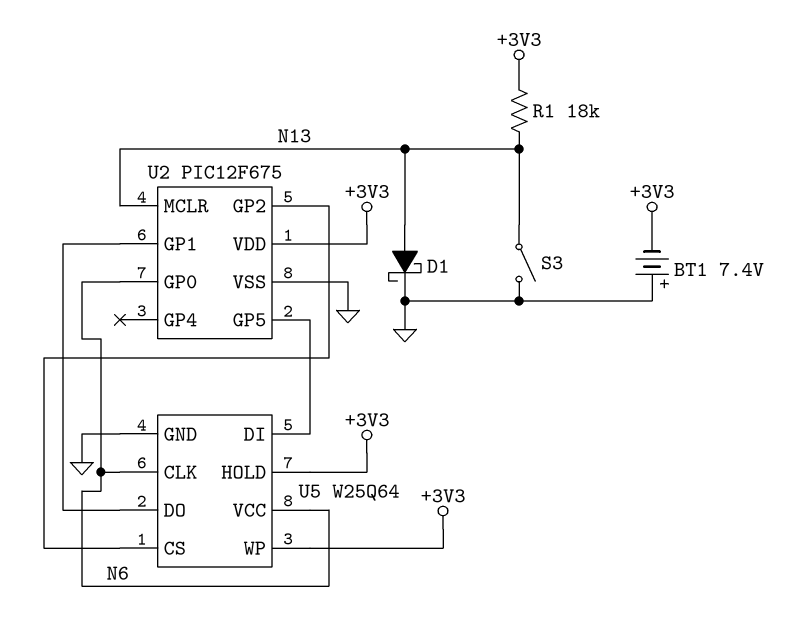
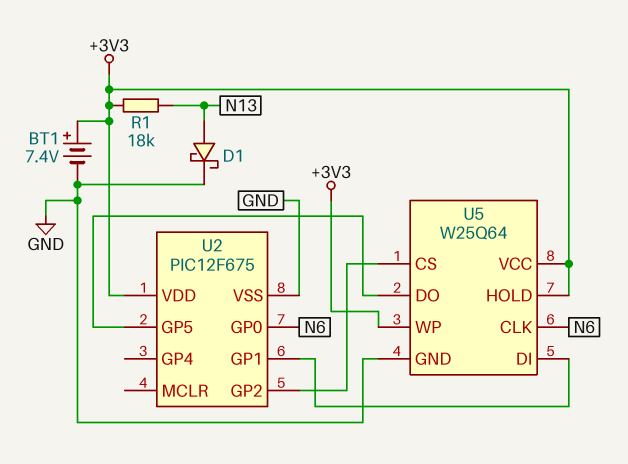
BT1: 7.4V (plus GND, minus +3V3) -> 7.4V (plus +3V3, minus GND)
S3: switch (GND, N13) -> none
U2 pin MCLR: N13 -> none
U5 pin DI: U2/GP5 -> U2/GP1
U5 pin DO: U2/GP1 -> U2/GP5
U5 pin VCC: N6 -> +3V3

